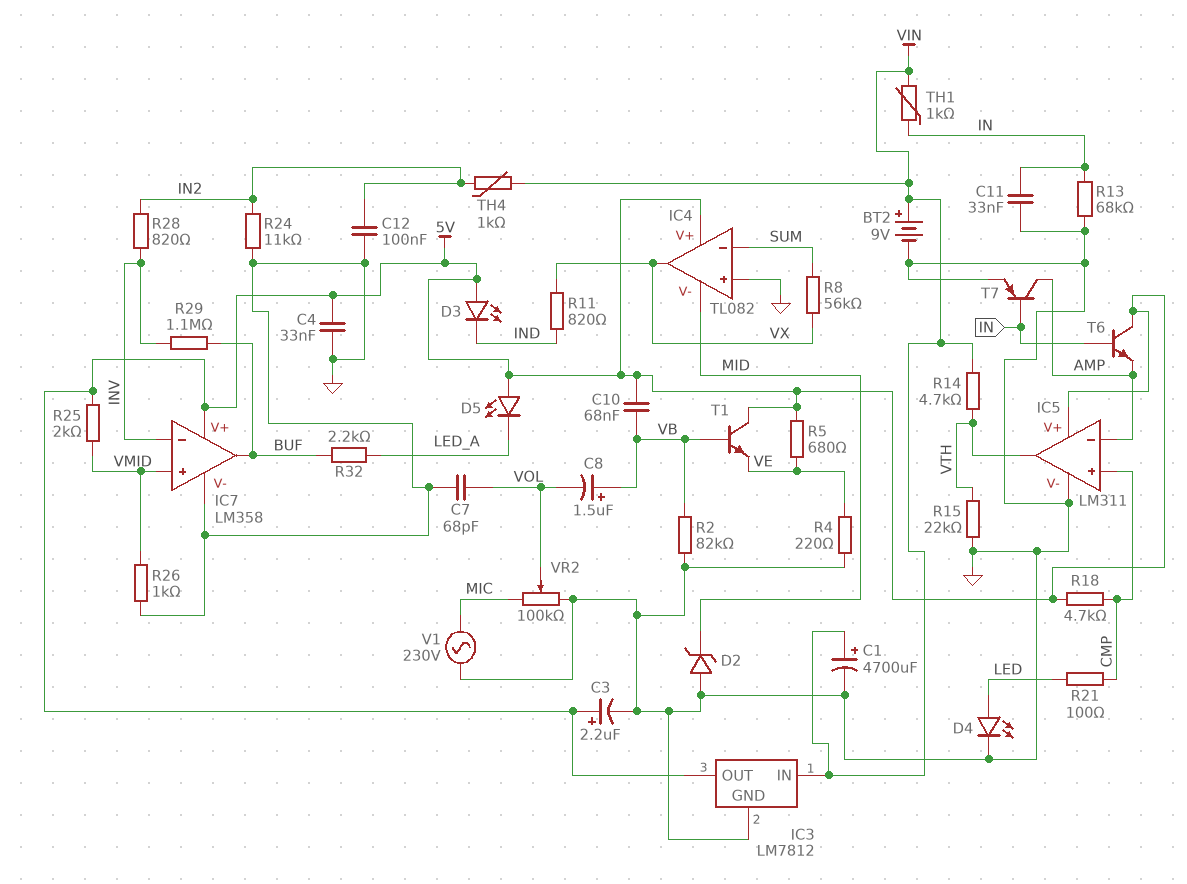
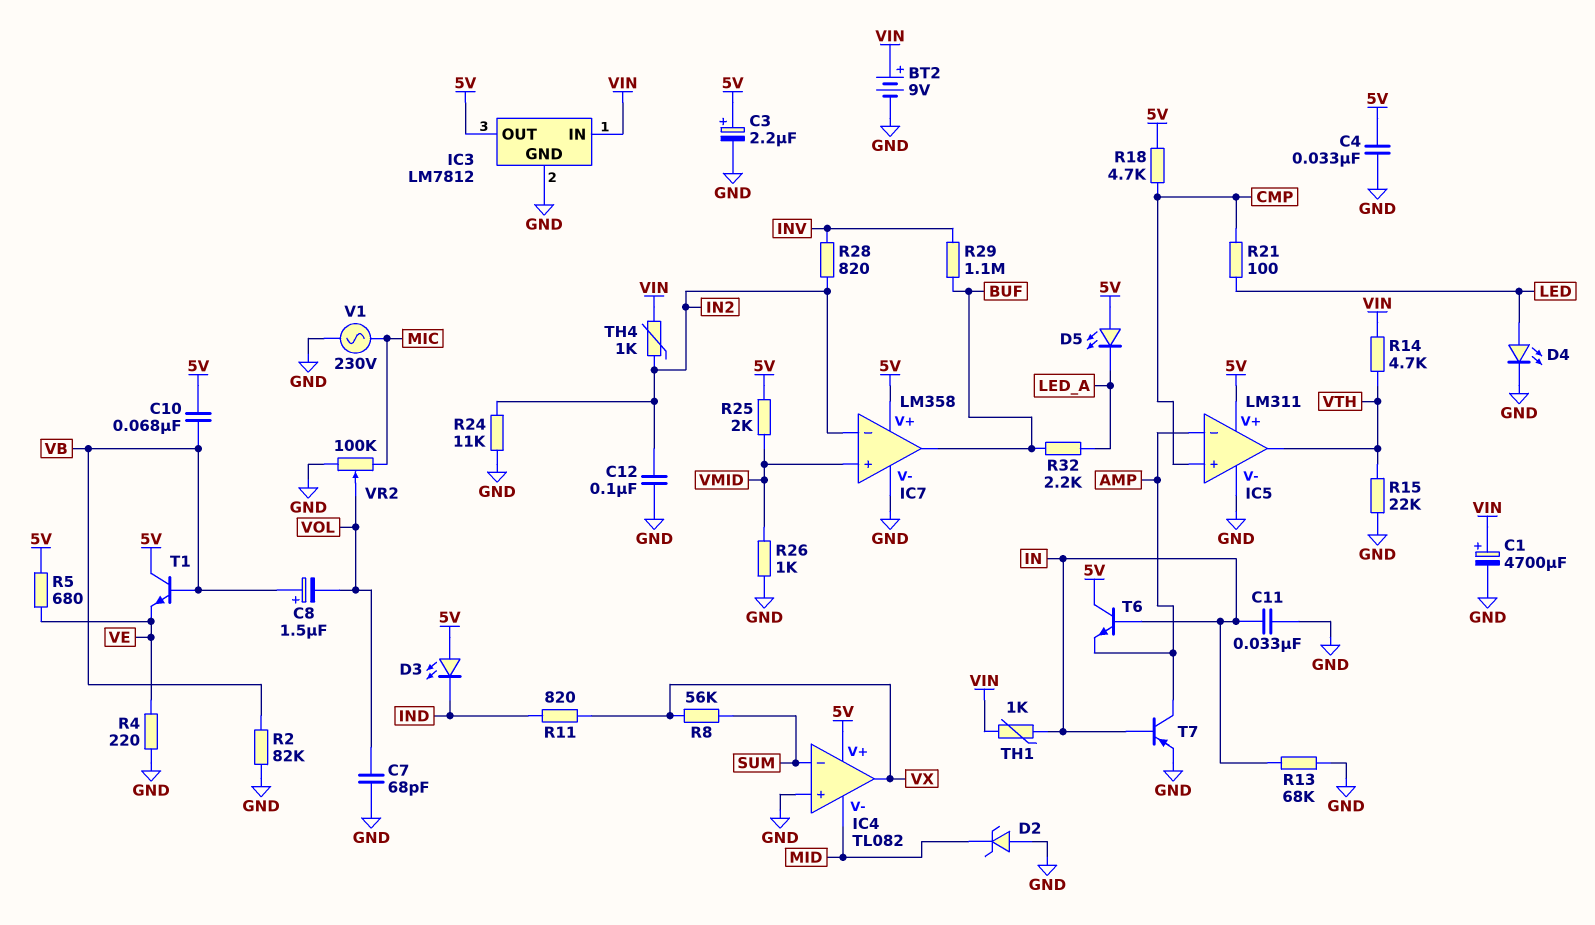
IC7 pin in-: INV -> IN2

